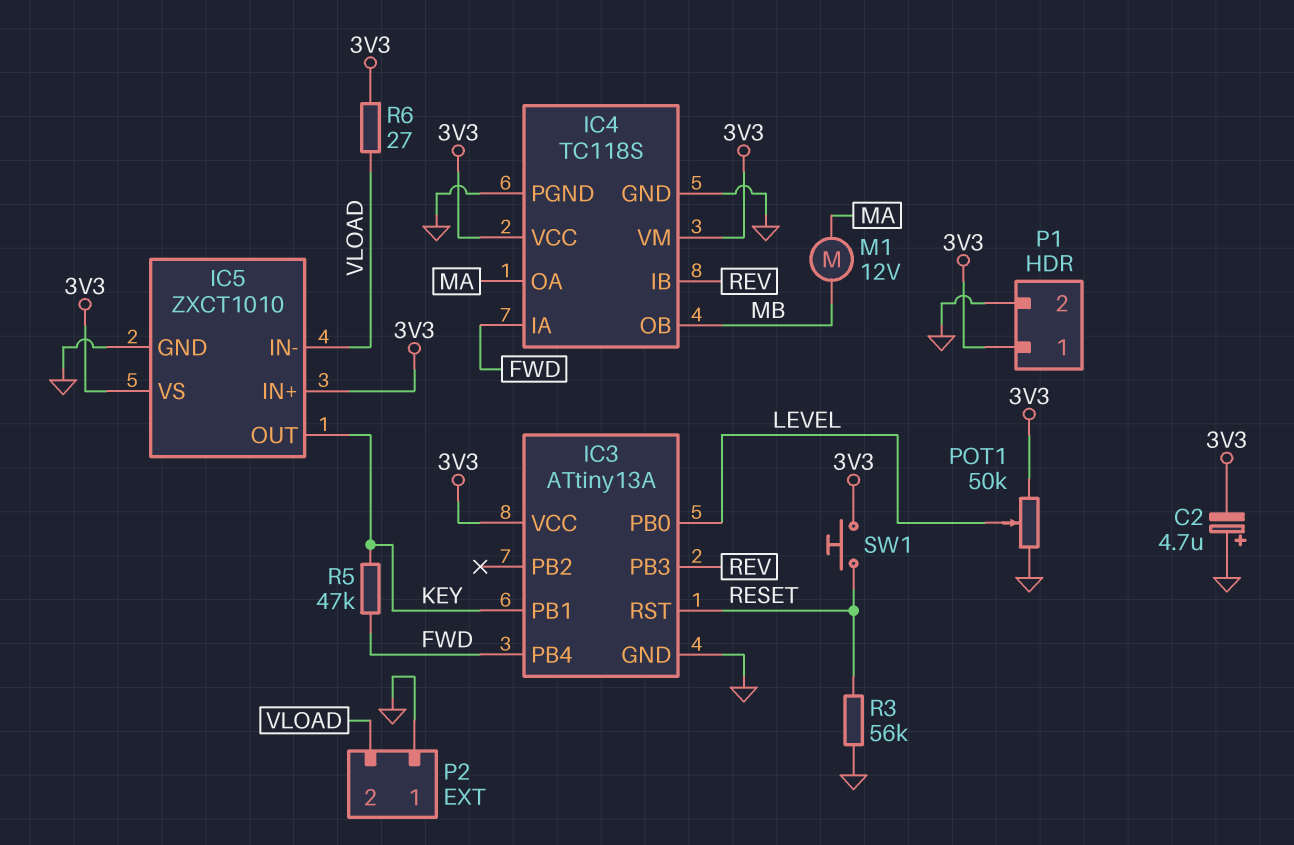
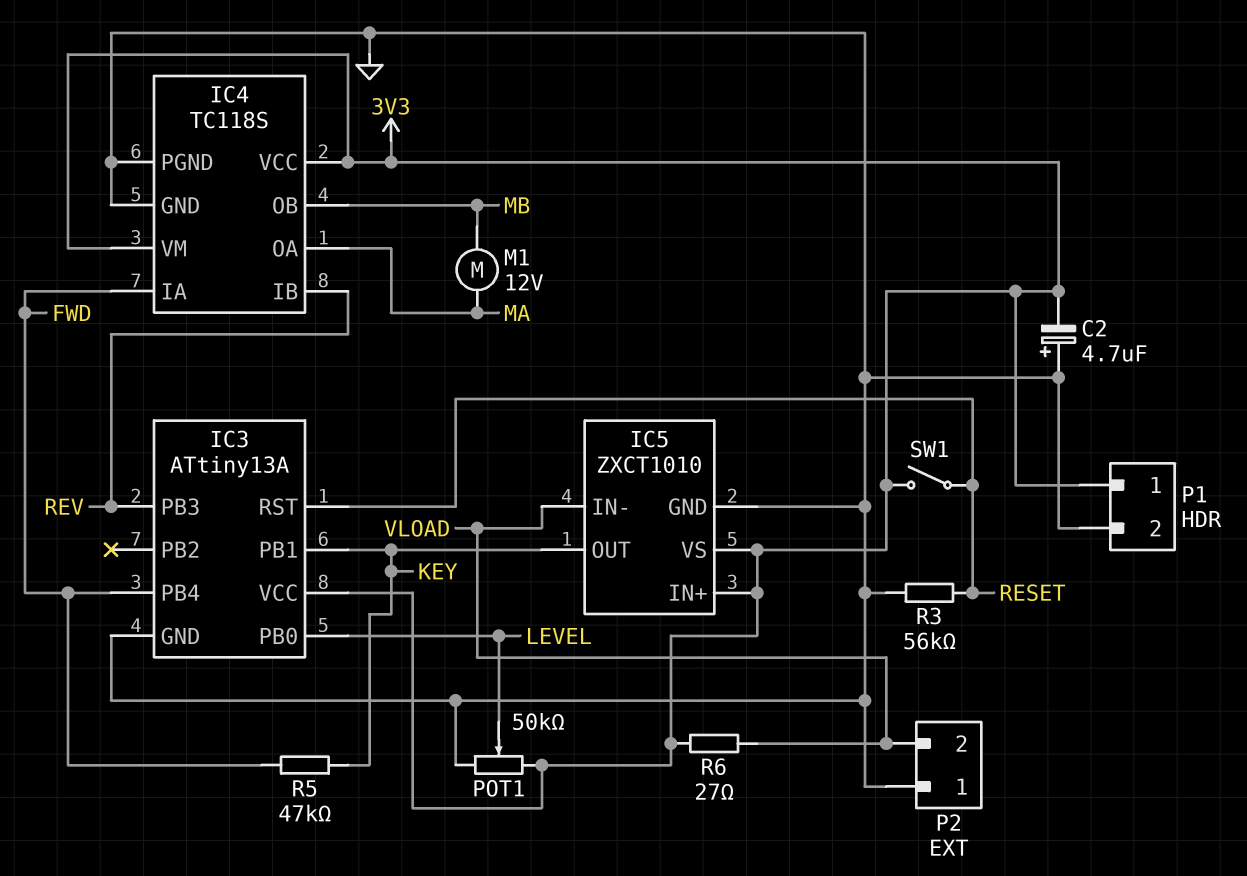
SW1: button (3V3, RESET) -> switch (3V3, RESET)

